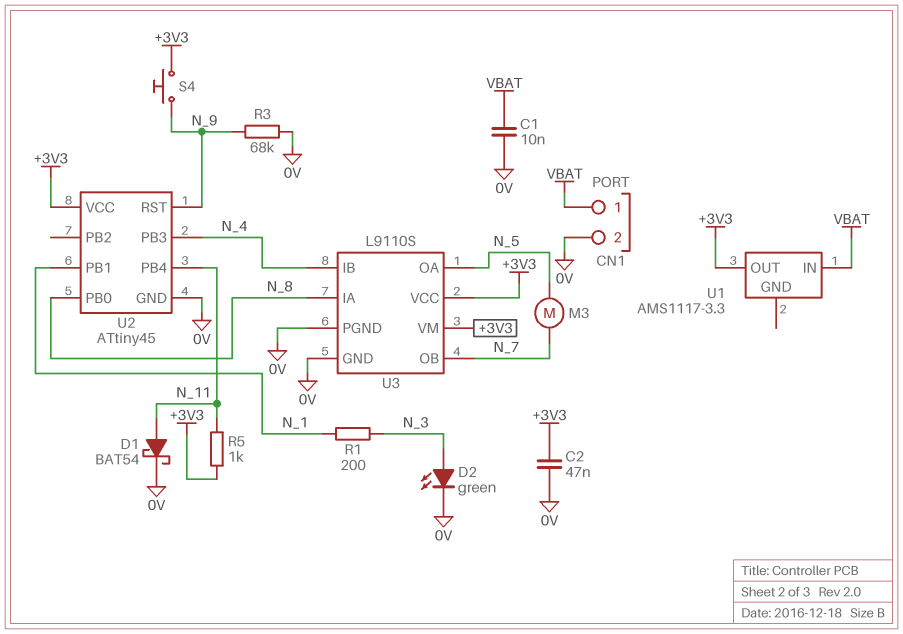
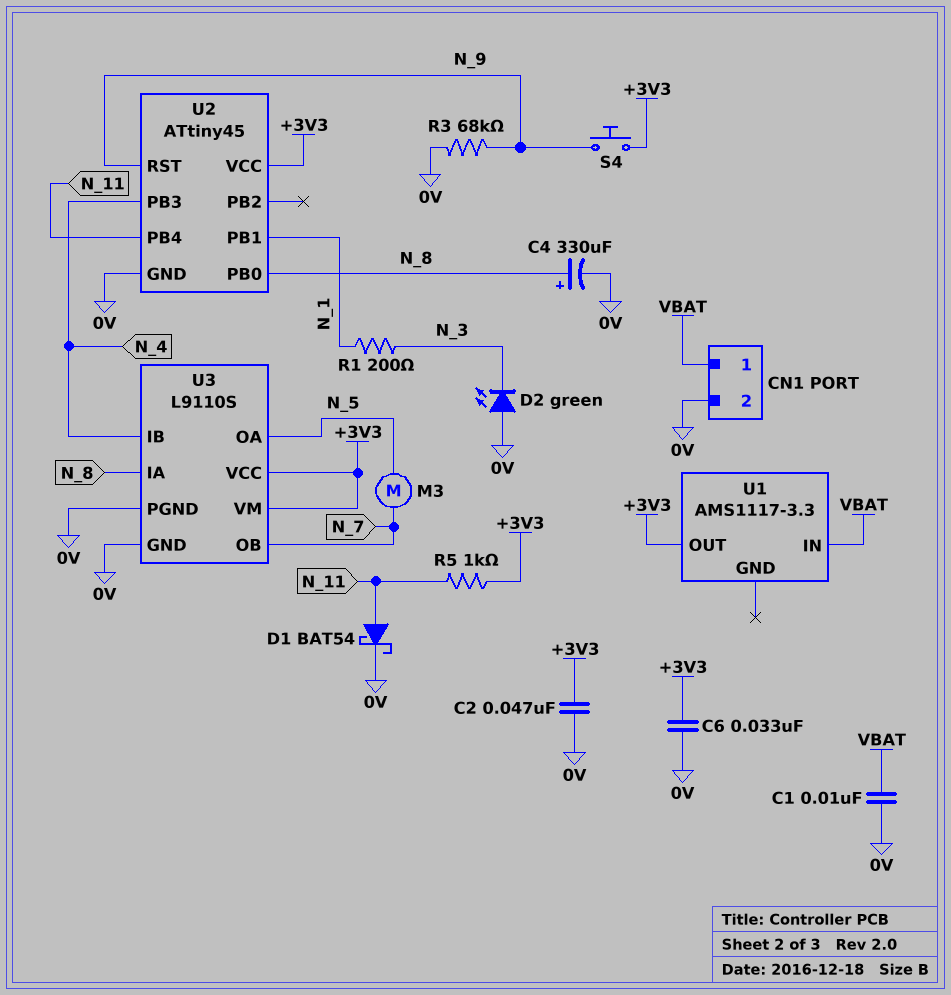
C4: none -> 330uF (plus N_8, minus 0V)
C6: none -> 33nF (+3V3, 0V)
D2: LED green (A N_3, K 0V) -> LED green (A 0V, K N_3)

